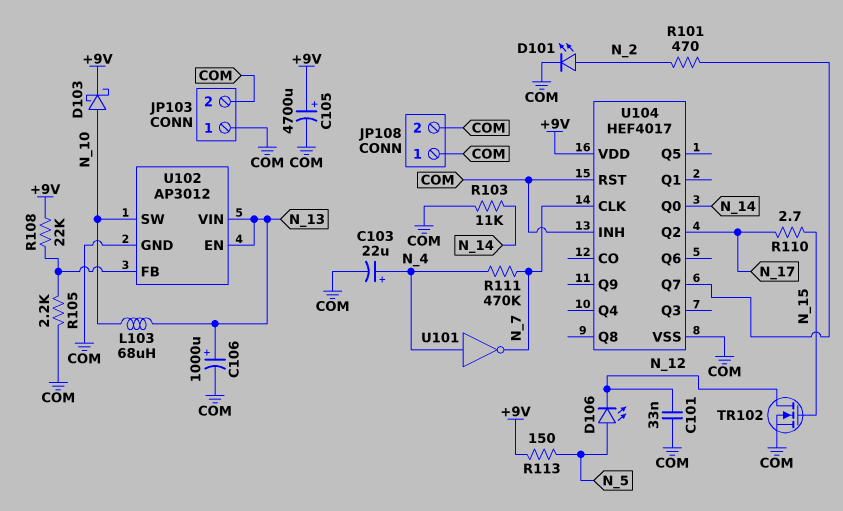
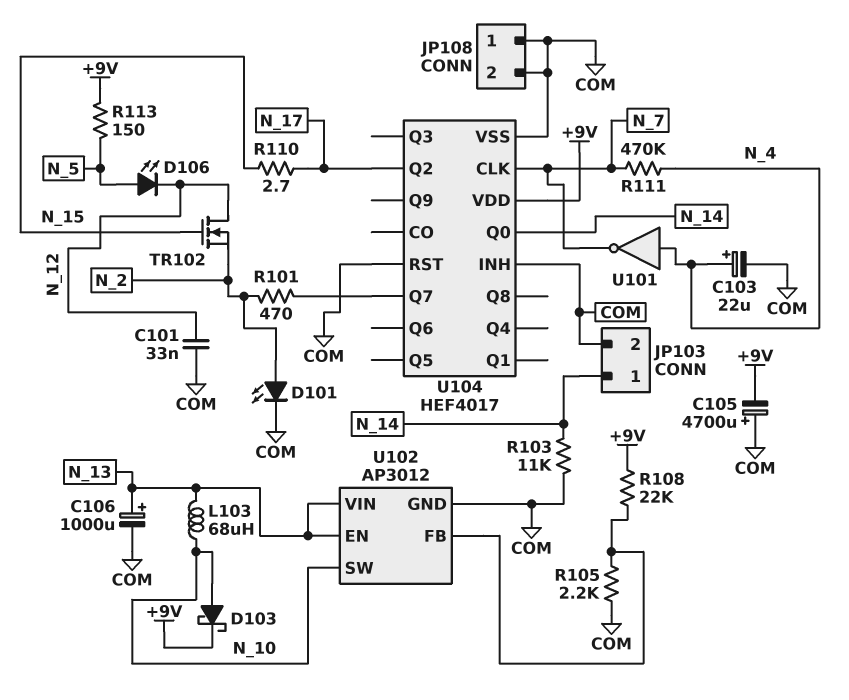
C105: 4700uF (plus +9V, minus COM) -> 4700uF (plus COM, minus +9V)
JP103 pin 1: COM -> N_14
TR102: NMOS (G N_15, D N_12, S COM) -> NMOS (G N_15, D N_12, S N_2)

